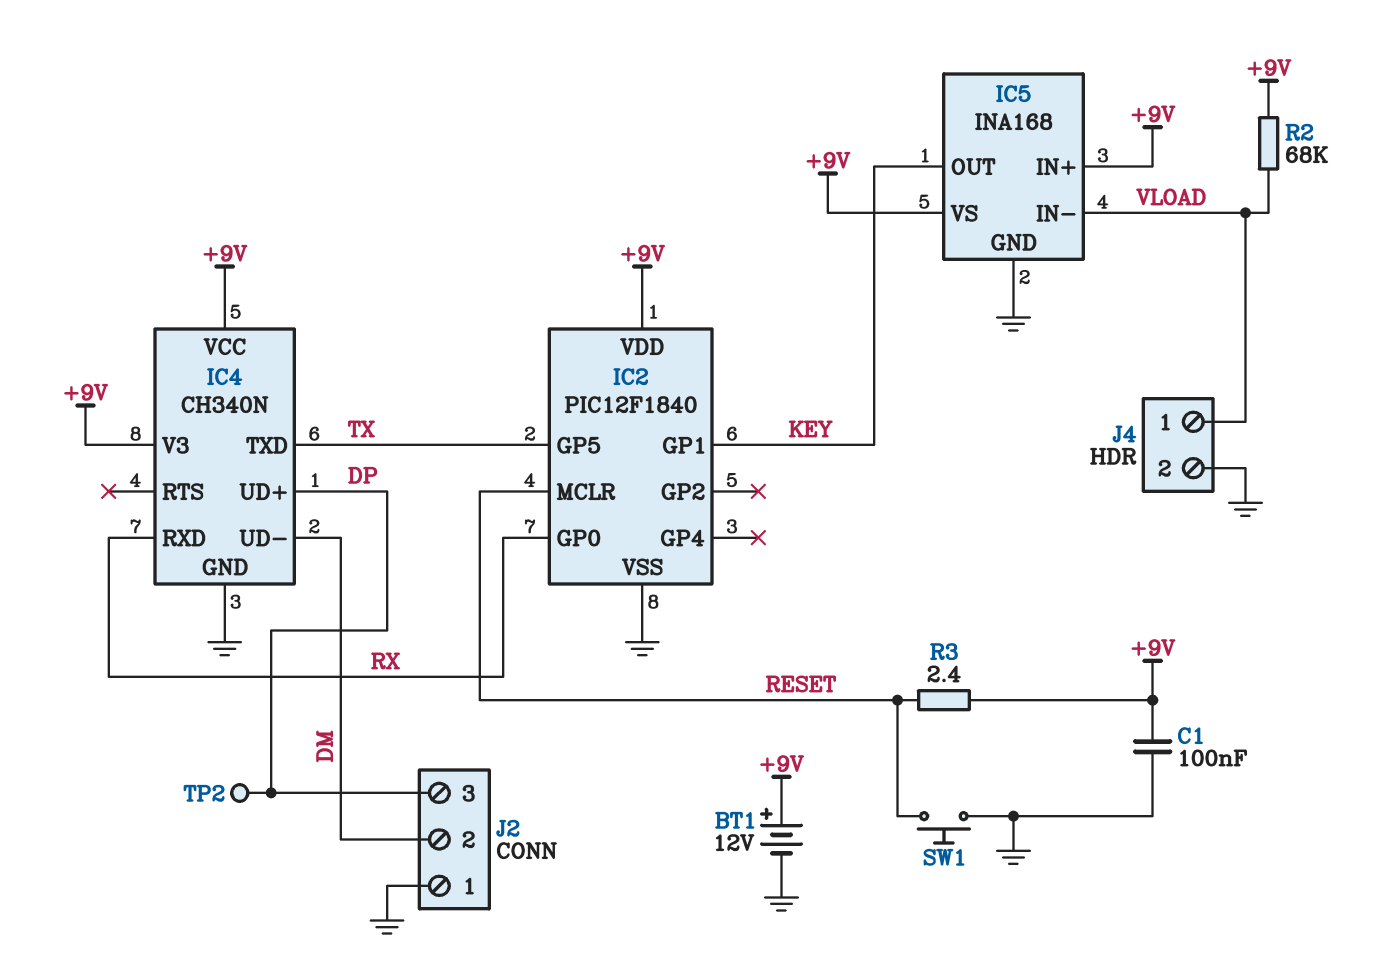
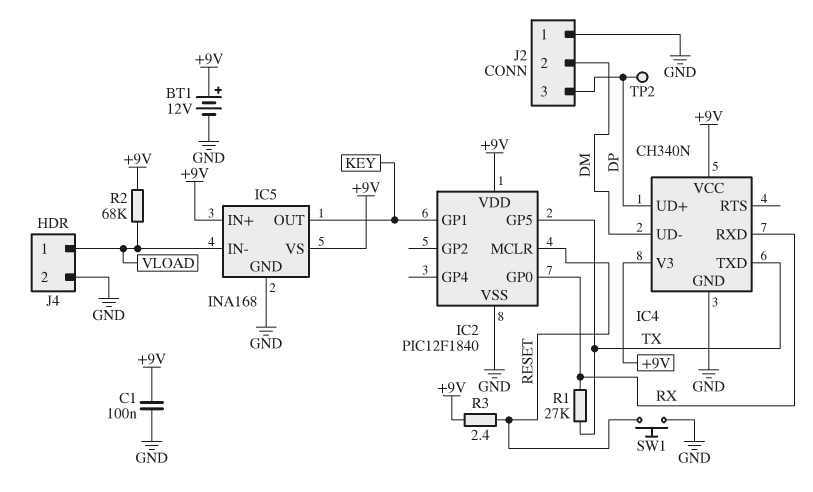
R1: none -> 27k (RX, TX)

